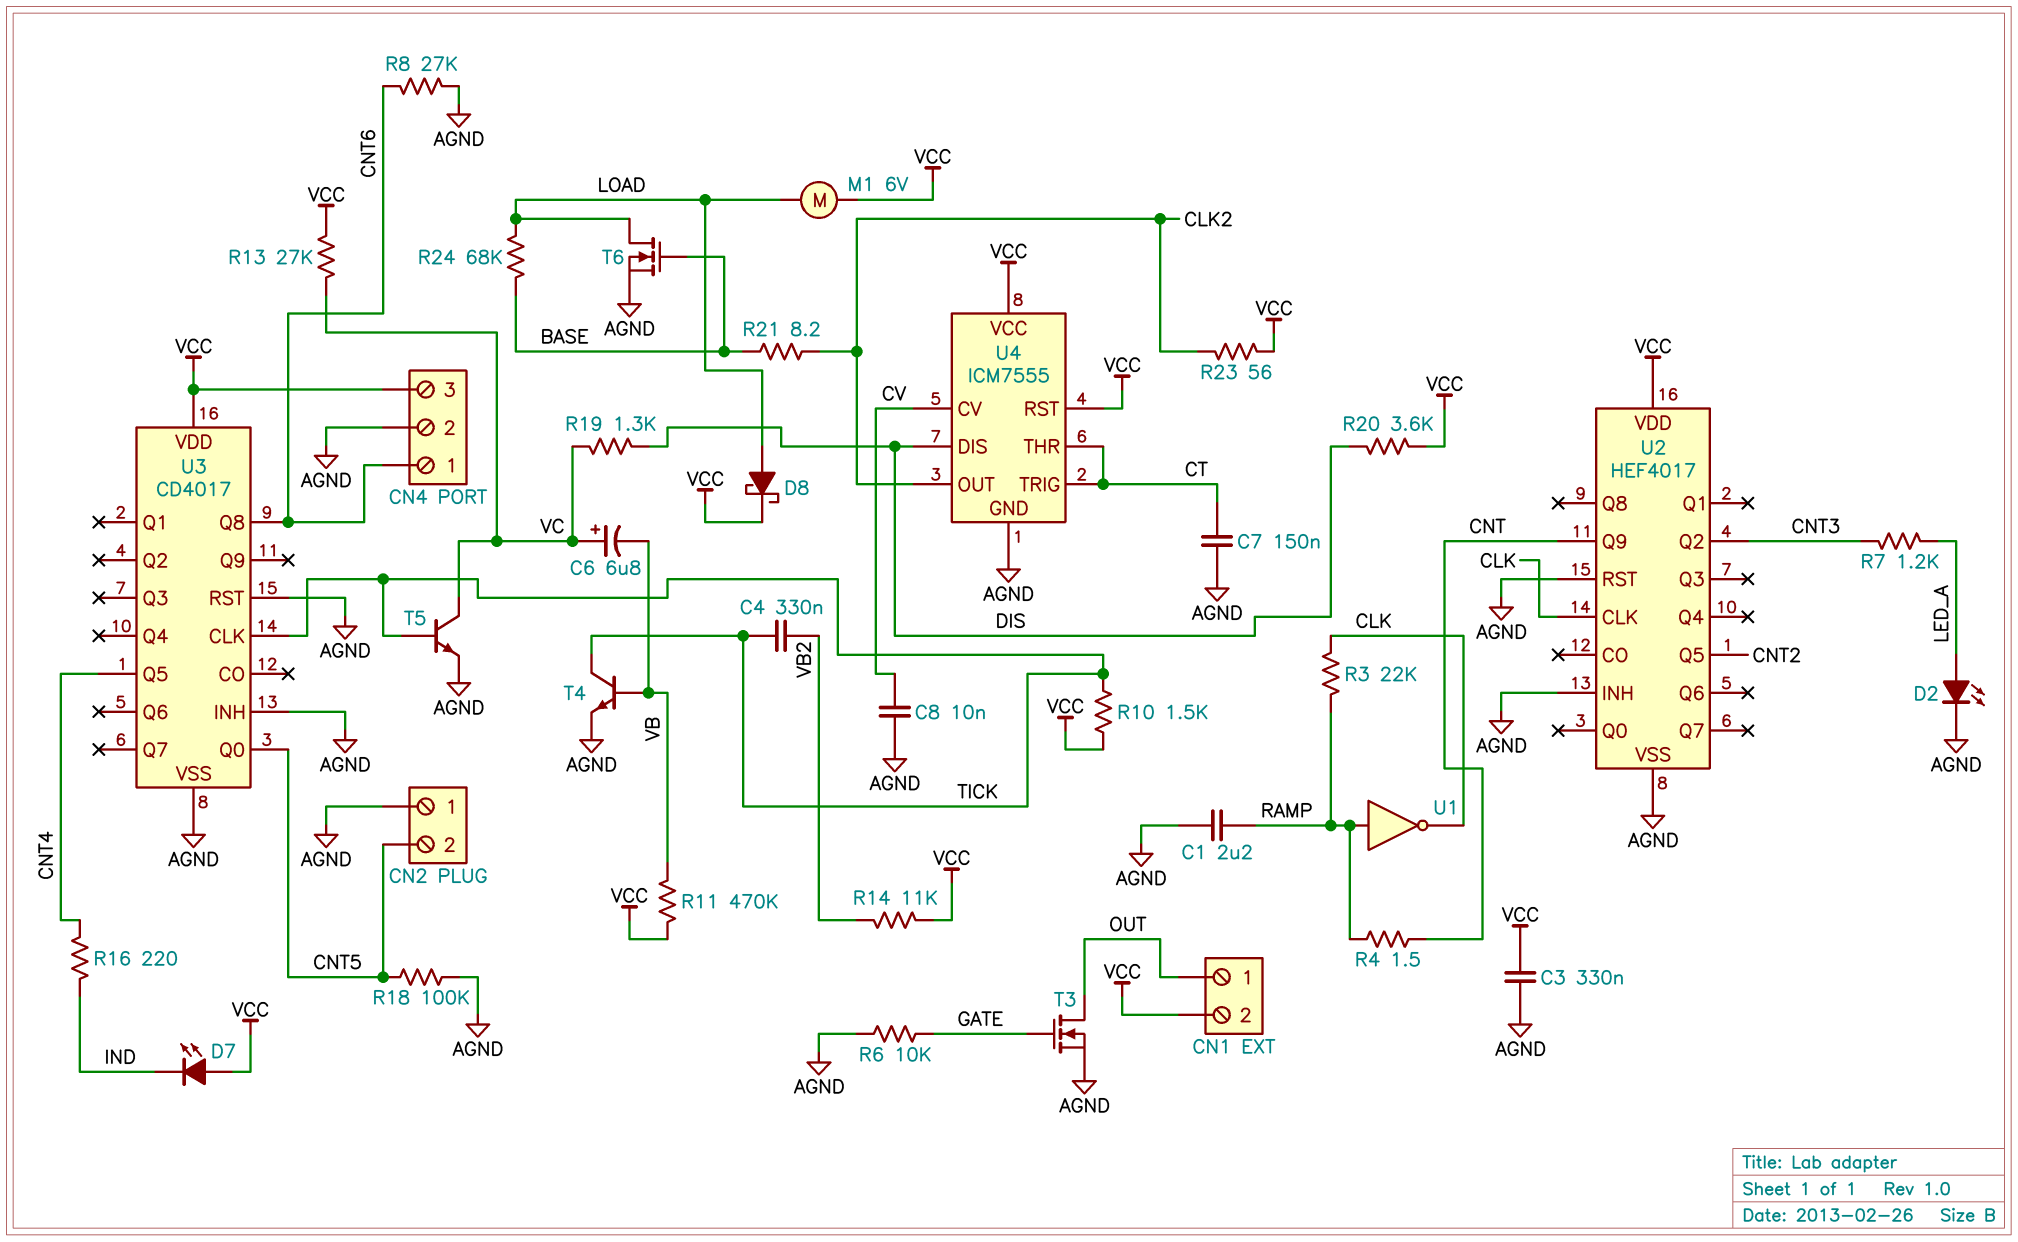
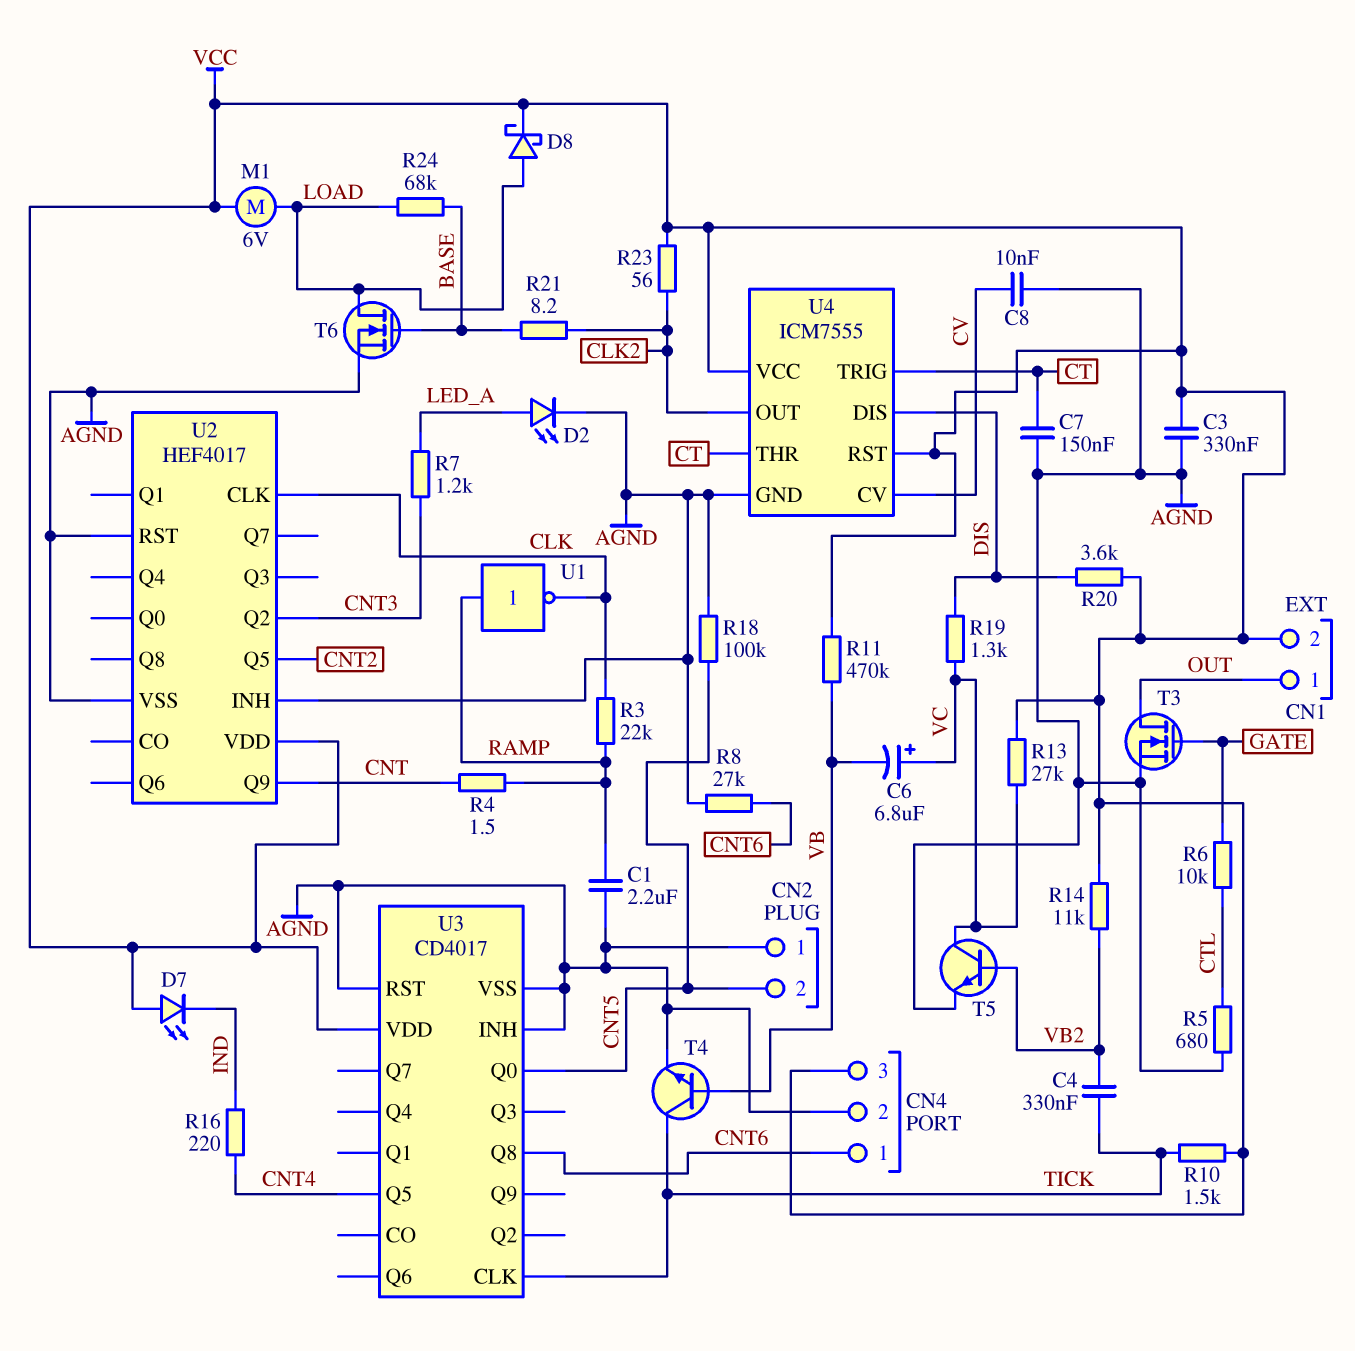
R5: none -> 680 (AGND, CTL)
R6: 10k (AGND, GATE) -> 10k (CTL, GATE)
T5: NPN (B TICK, C VC, E AGND) -> NPN (B VB2, C VC, E AGND)

